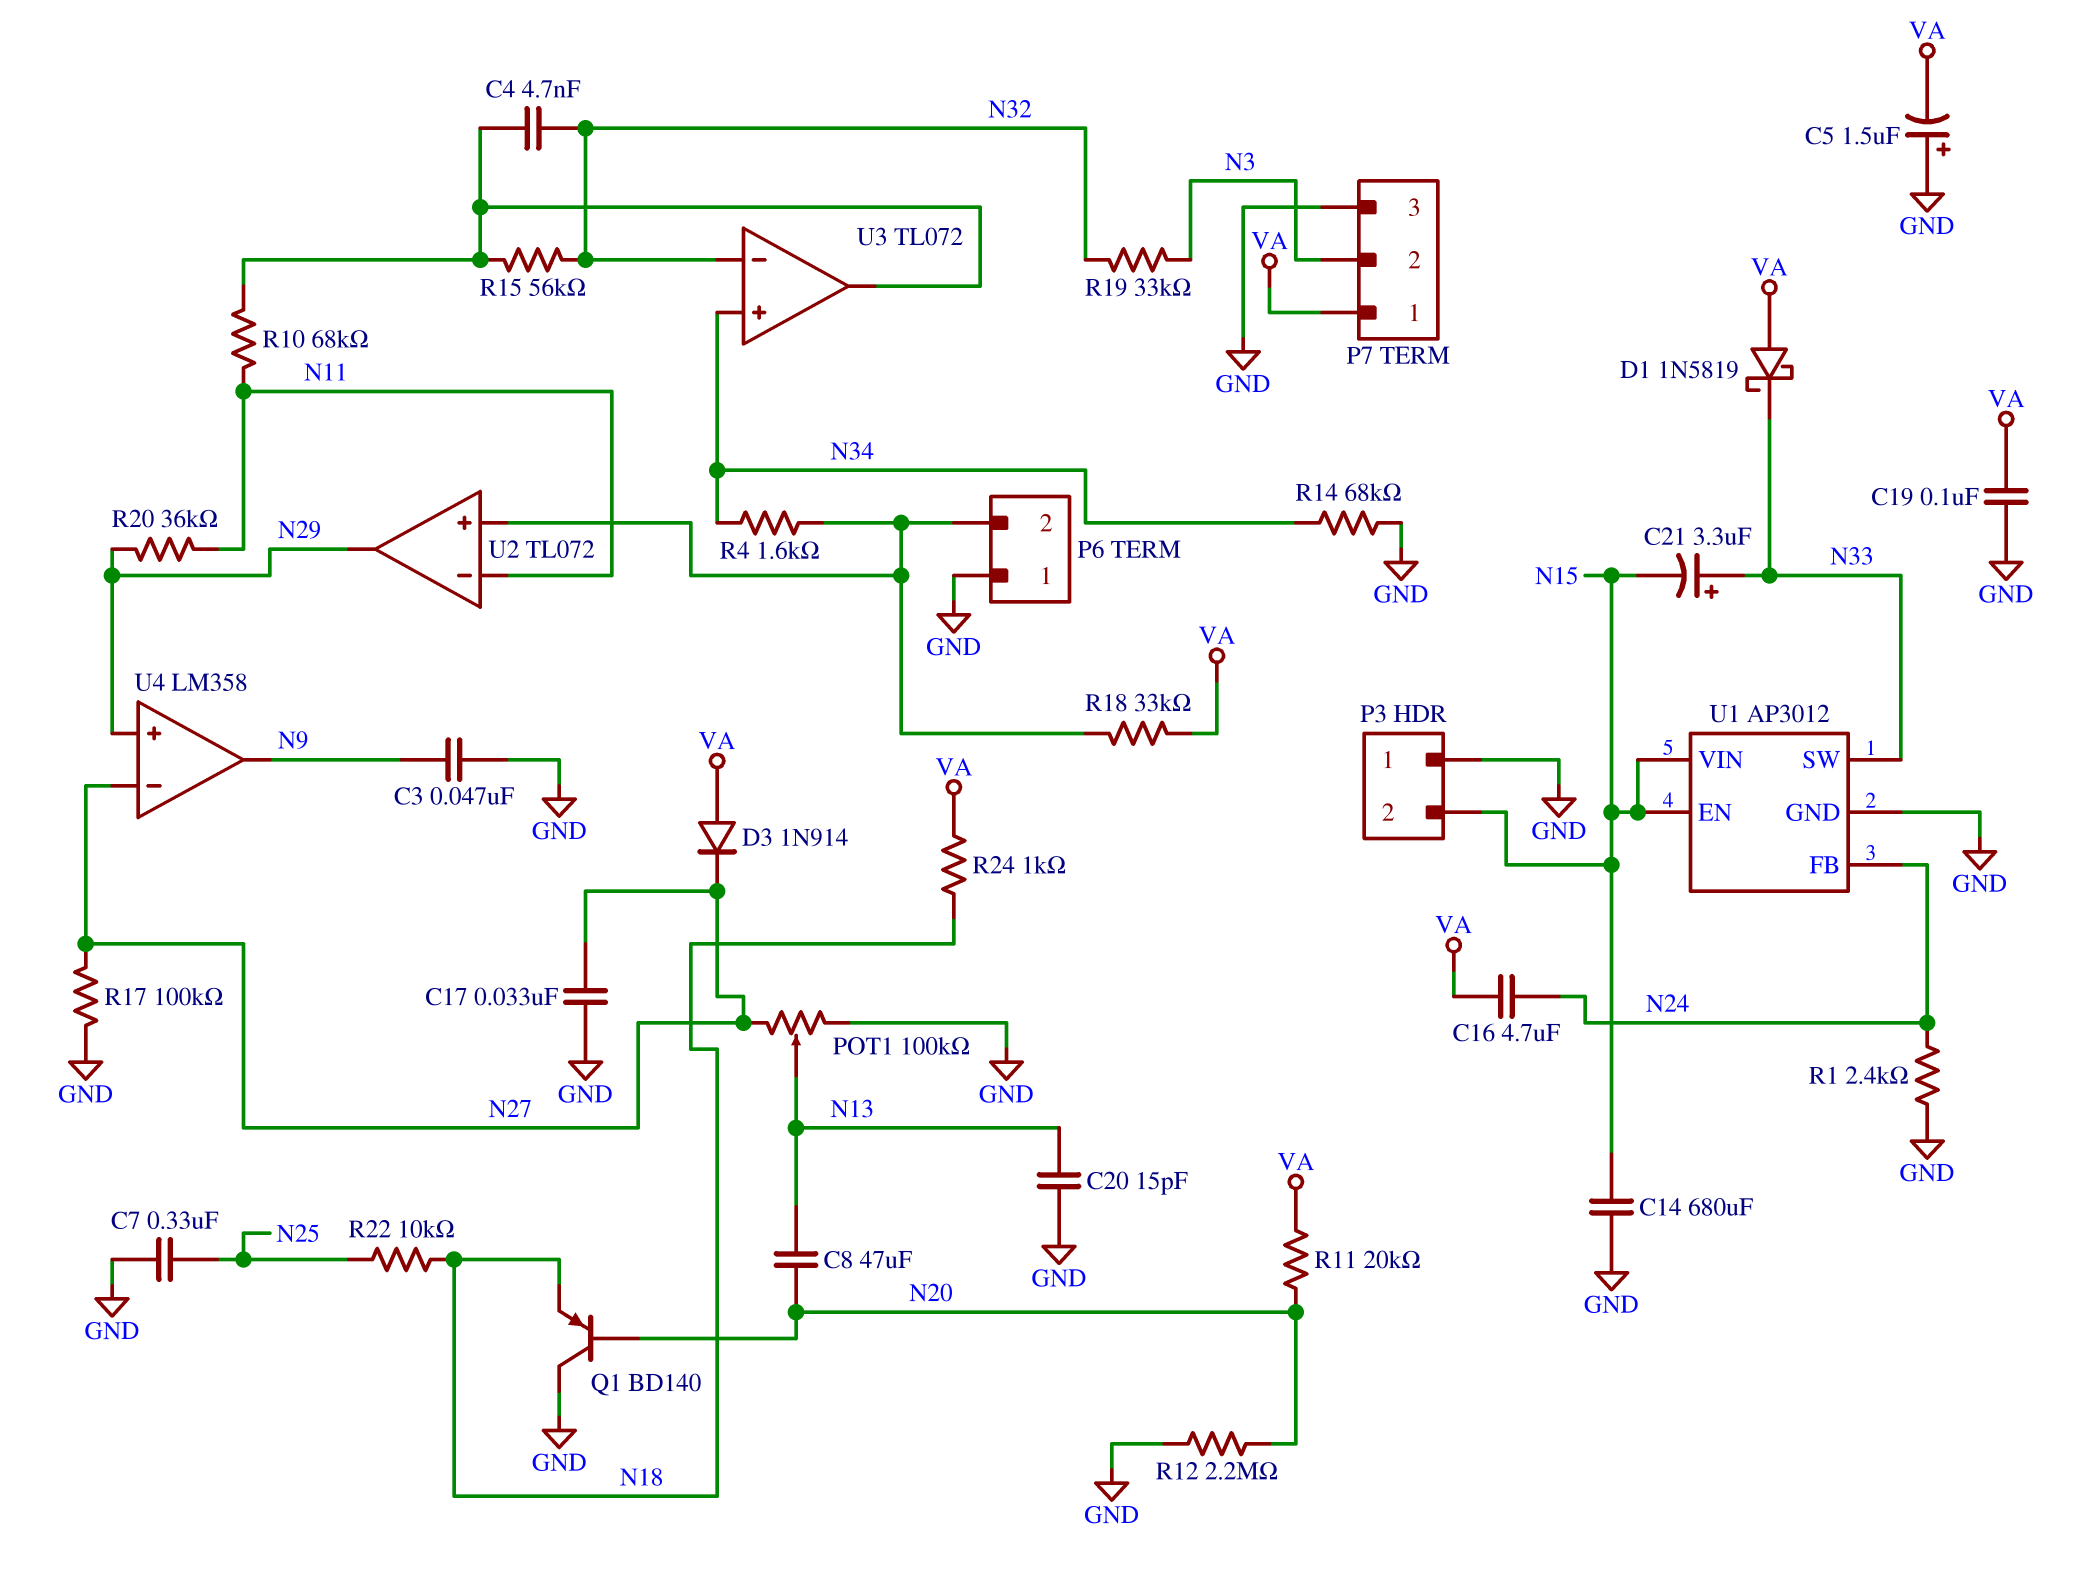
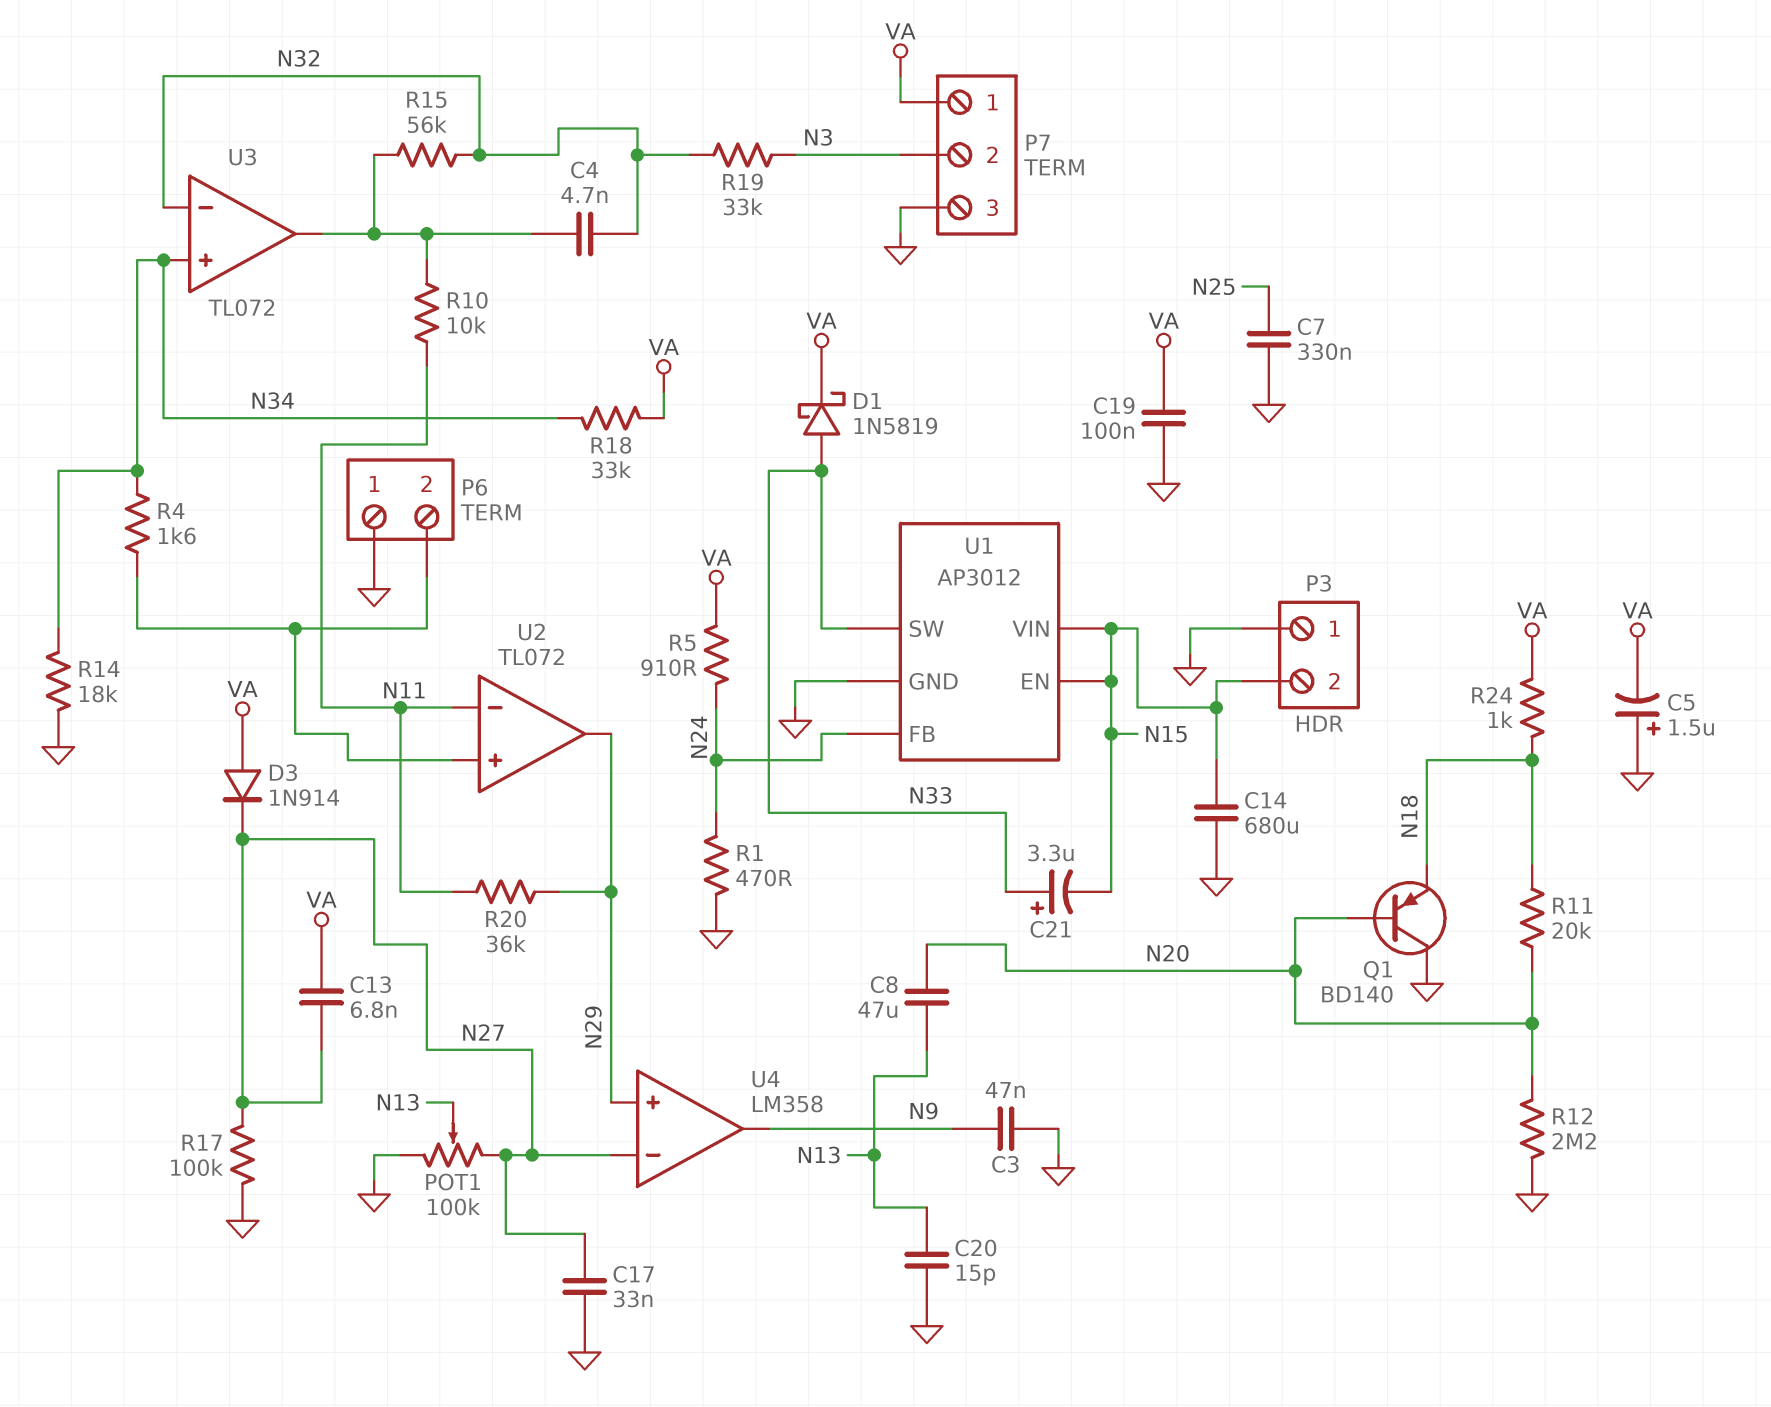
C13: none -> 6.8nF (N27, VA)
C16: 4.7uF (N24, VA) -> none
D1: schottky 1N5819 (A VA, K N33) -> schottky 1N5819 (A N33, K VA)
R1: 2.4k (GND, N24) -> 470 (GND, N24)
R5: none -> 910 (N24, VA)
R10: 68k (N11, U3/out) -> 10k (N11, U3/out)
R11: 20k (N20, VA) -> 20k (N18, N20)
R14: 68k (GND, N34) -> 18k (GND, N34)
R18: 33k (P6/2, VA) -> 33k (N34, VA)
R22: 10k (N18, N25) -> none

